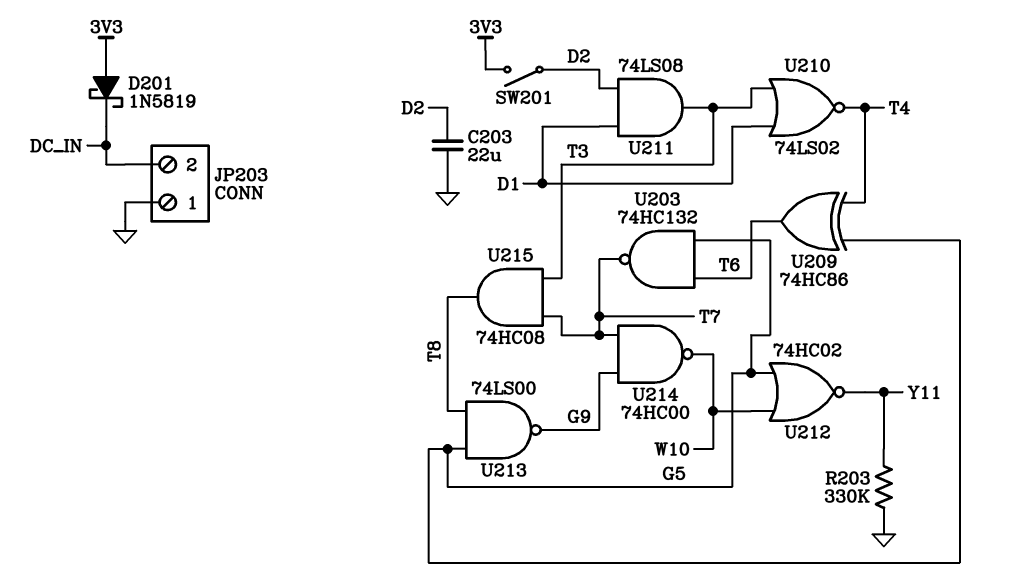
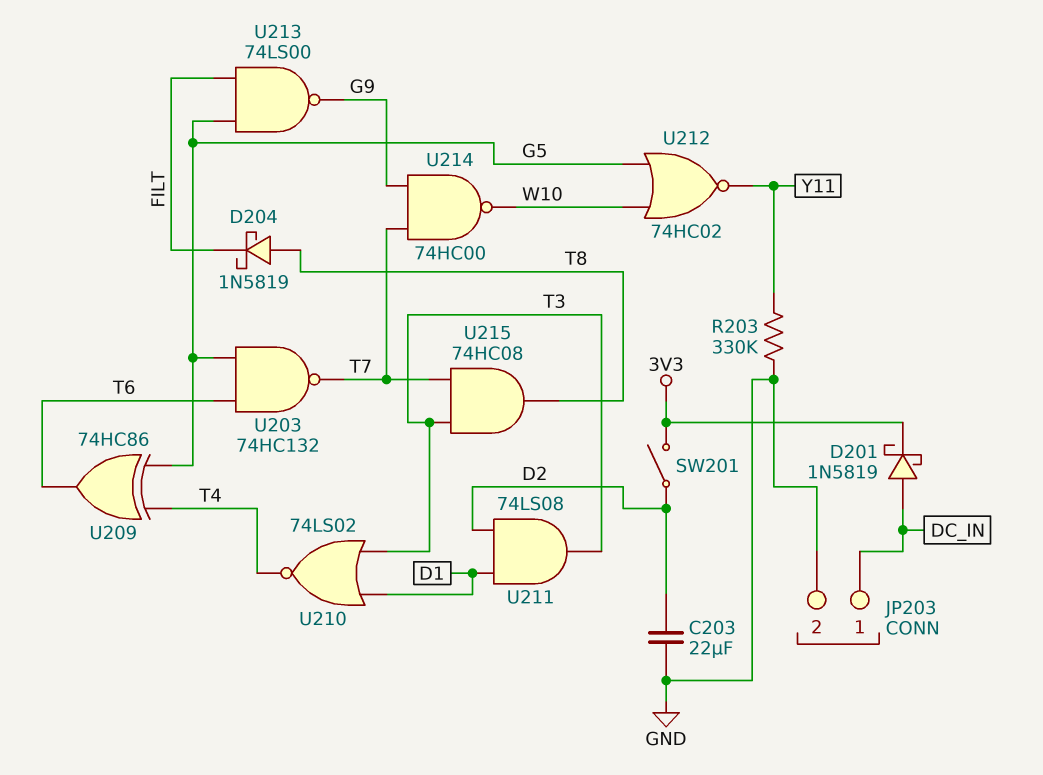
D201: schottky 1N5819 (A 3V3, K DC_IN) -> schottky 1N5819 (A DC_IN, K 3V3)
D204: none -> schottky 1N5819 (A T8, K FILT)
JP203 pin 1: GND -> DC_IN
JP203 pin 2: DC_IN -> GND
U213: NAND 74LS00 (in G5, in T8, out G9) -> NAND 74LS00 (in FILT, in G5, out G9)

